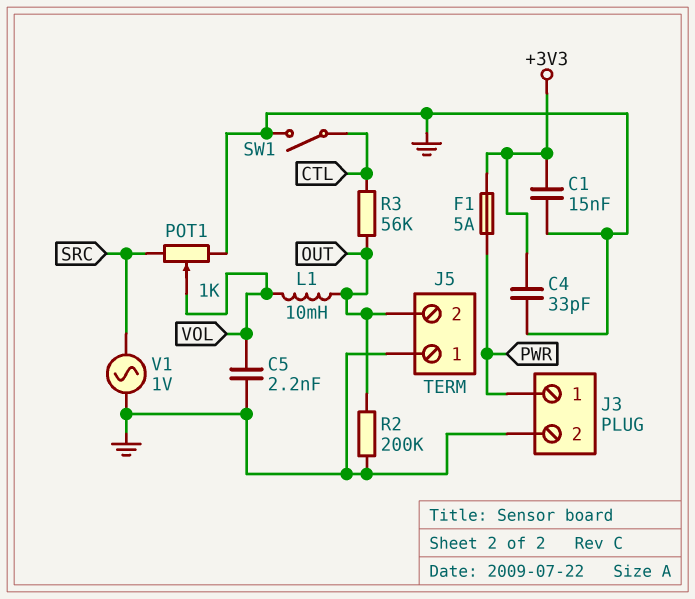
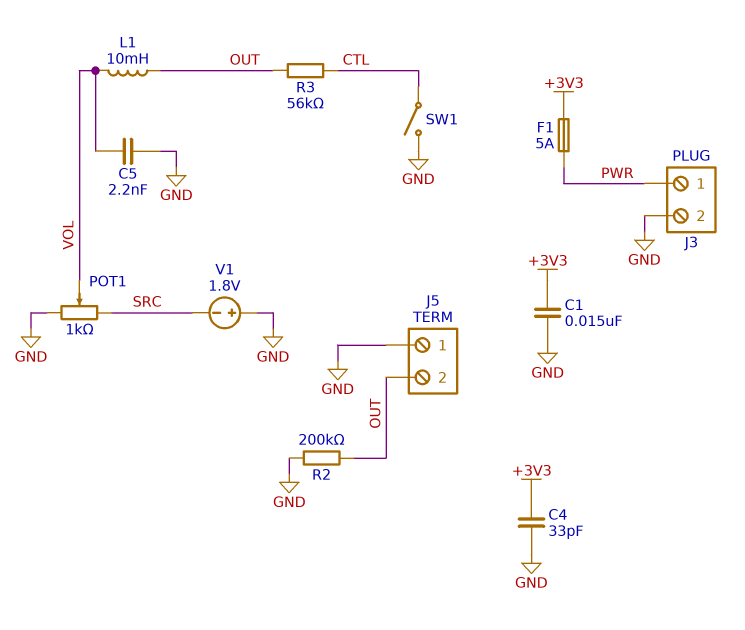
V1: AC 1V (GND, SRC) -> 1.8V (plus GND, minus SRC)

